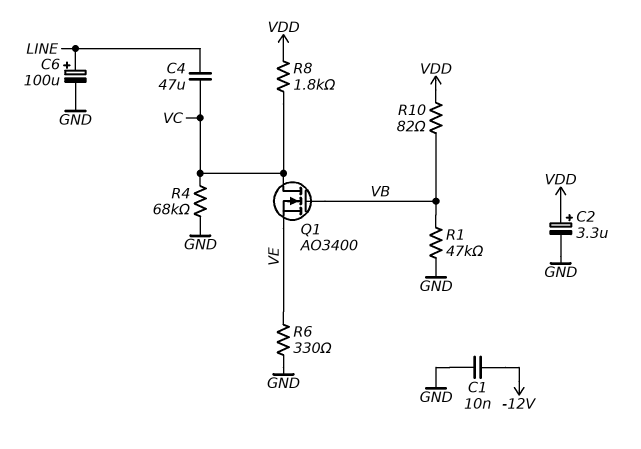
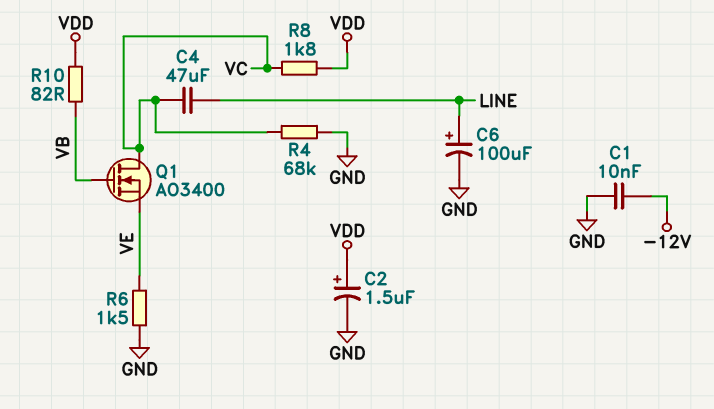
C2: 3.3uF (plus VDD, minus GND) -> 1.5uF (plus VDD, minus GND)
R1: 47k (GND, VB) -> none
R6: 330 (GND, VE) -> 1.5k (GND, VE)

